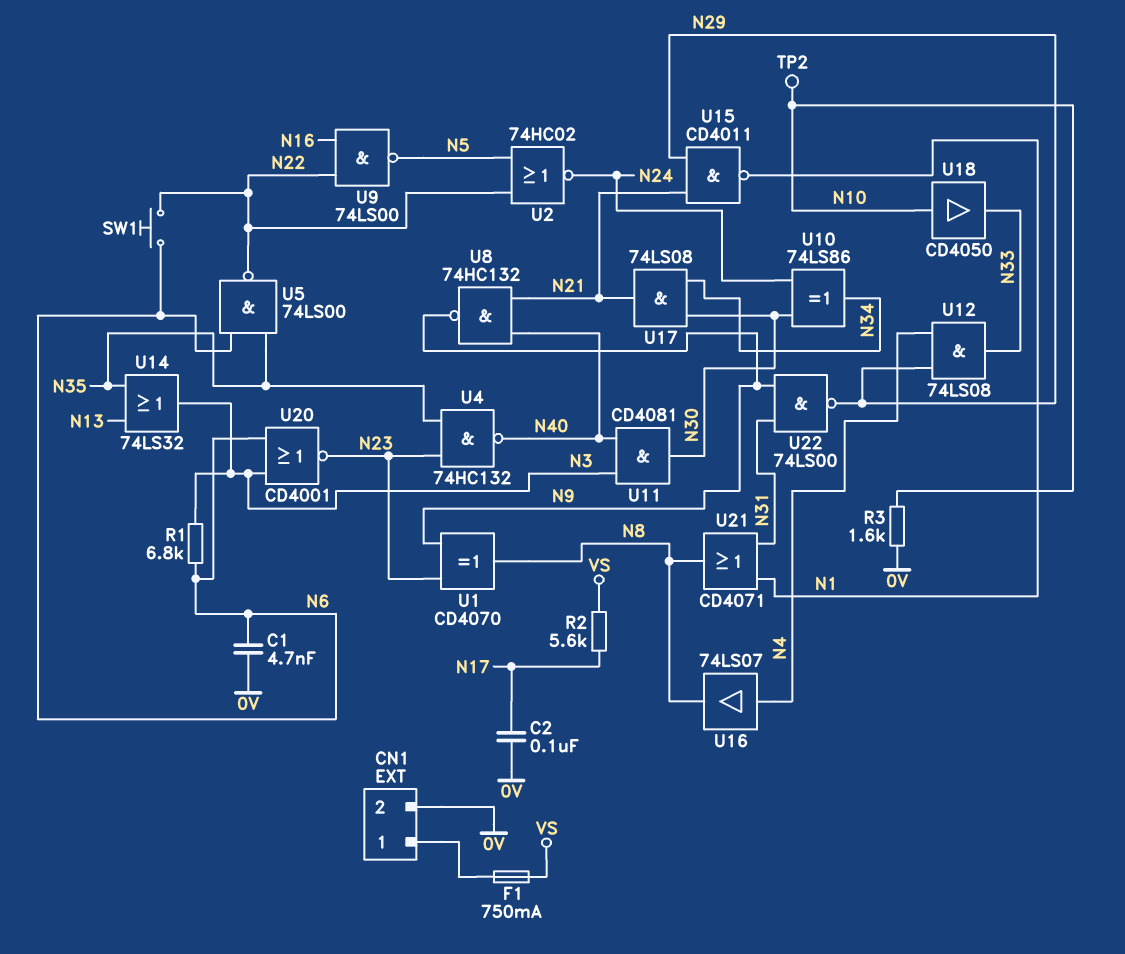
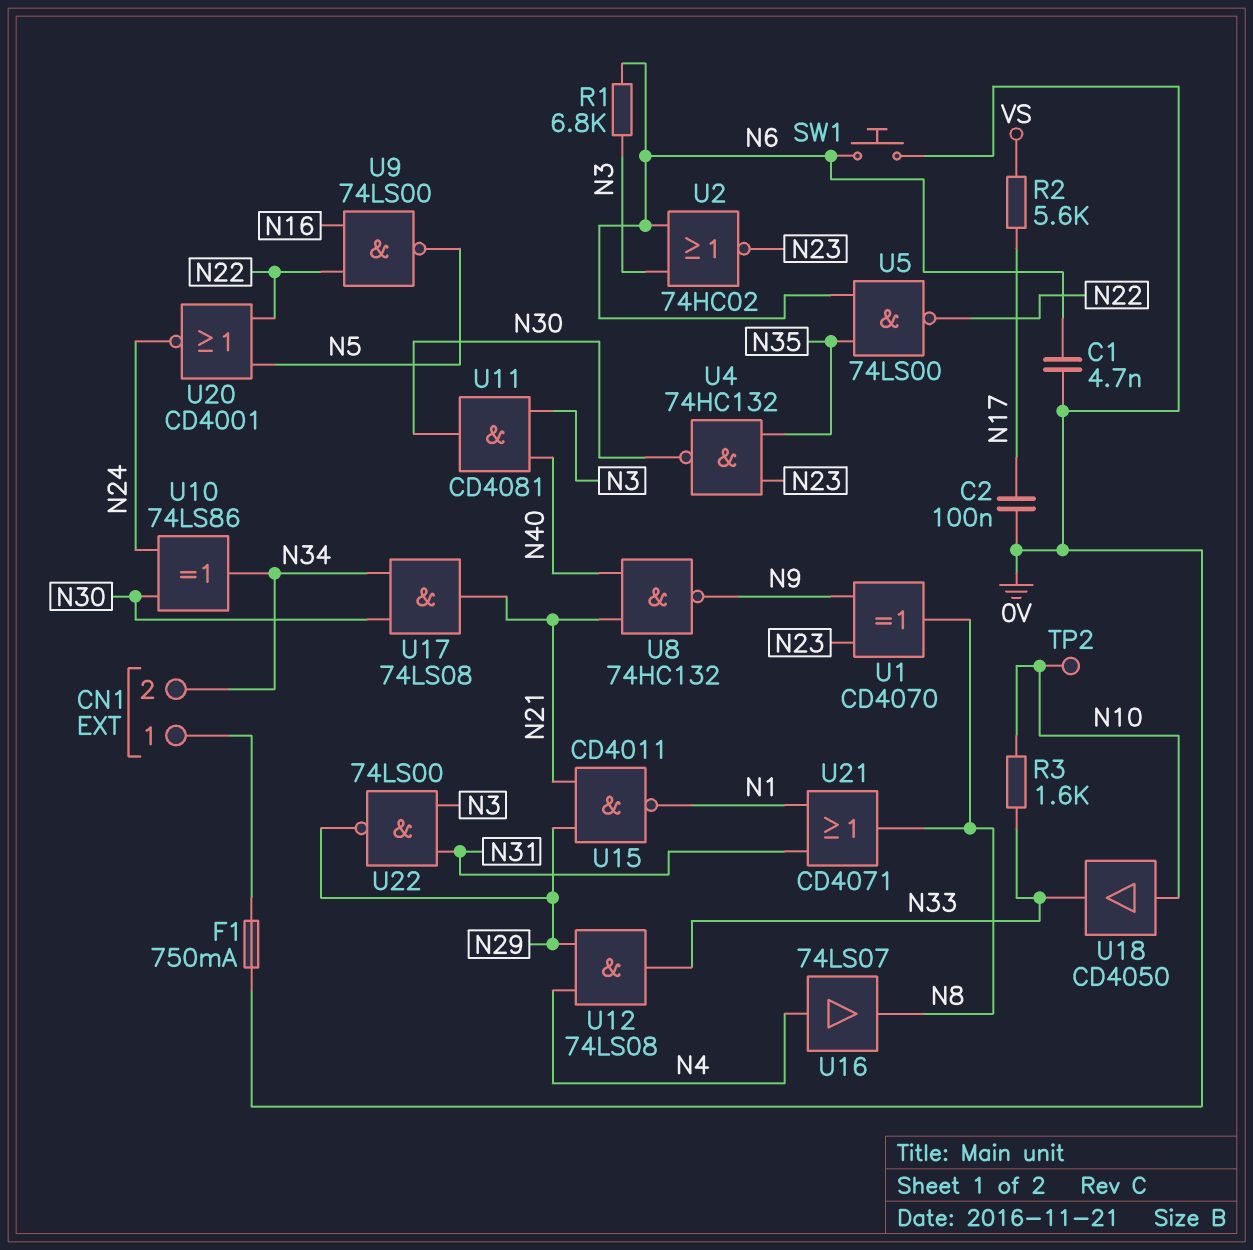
CN1 pin 2: 0V -> N34
F1: 750mA (CN1/1, VS) -> 750mA (0V, CN1/1)
R3: 1.6k (0V, N10) -> 1.6k (N10, N33)
SW1: button (N6, N22) -> button (0V, N6)
U2: NOR 74HC02 (in N5, in N22, out N24) -> NOR 74HC02 (in N3, in N6, out N23)
U4: NAND 74HC132 (in N23, in N35, out N40) -> NAND 74HC132 (in N23, in N35, out N30)
U14: OR 74LS32 (in N13, in N35, out N3) -> none
U20: NOR CD4001 (in N3, in N6, out N23) -> NOR CD4001 (in N5, in N22, out N24)
U22: NAND 74LS00 (in N9, in N31, out N29) -> NAND 74LS00 (in N3, in N31, out N29)

